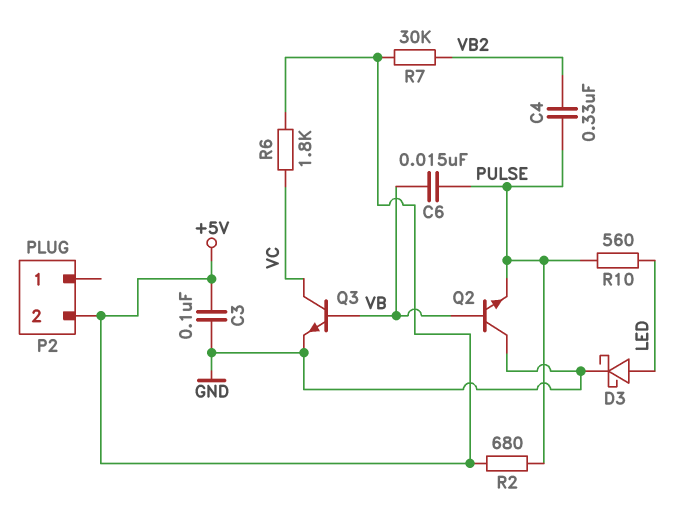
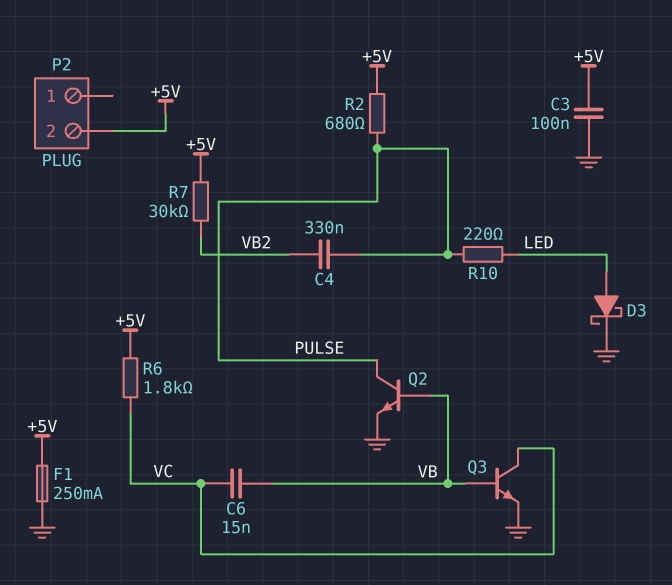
C6: 15nF (PULSE, VB) -> 15nF (VB, VC)
F1: none -> 250mA (+5V, GND)
Q2: NPN (B VB, C GND, E PULSE) -> NPN (B VB, C PULSE, E GND)
R10: 560 (LED, PULSE) -> 220 (LED, PULSE)

